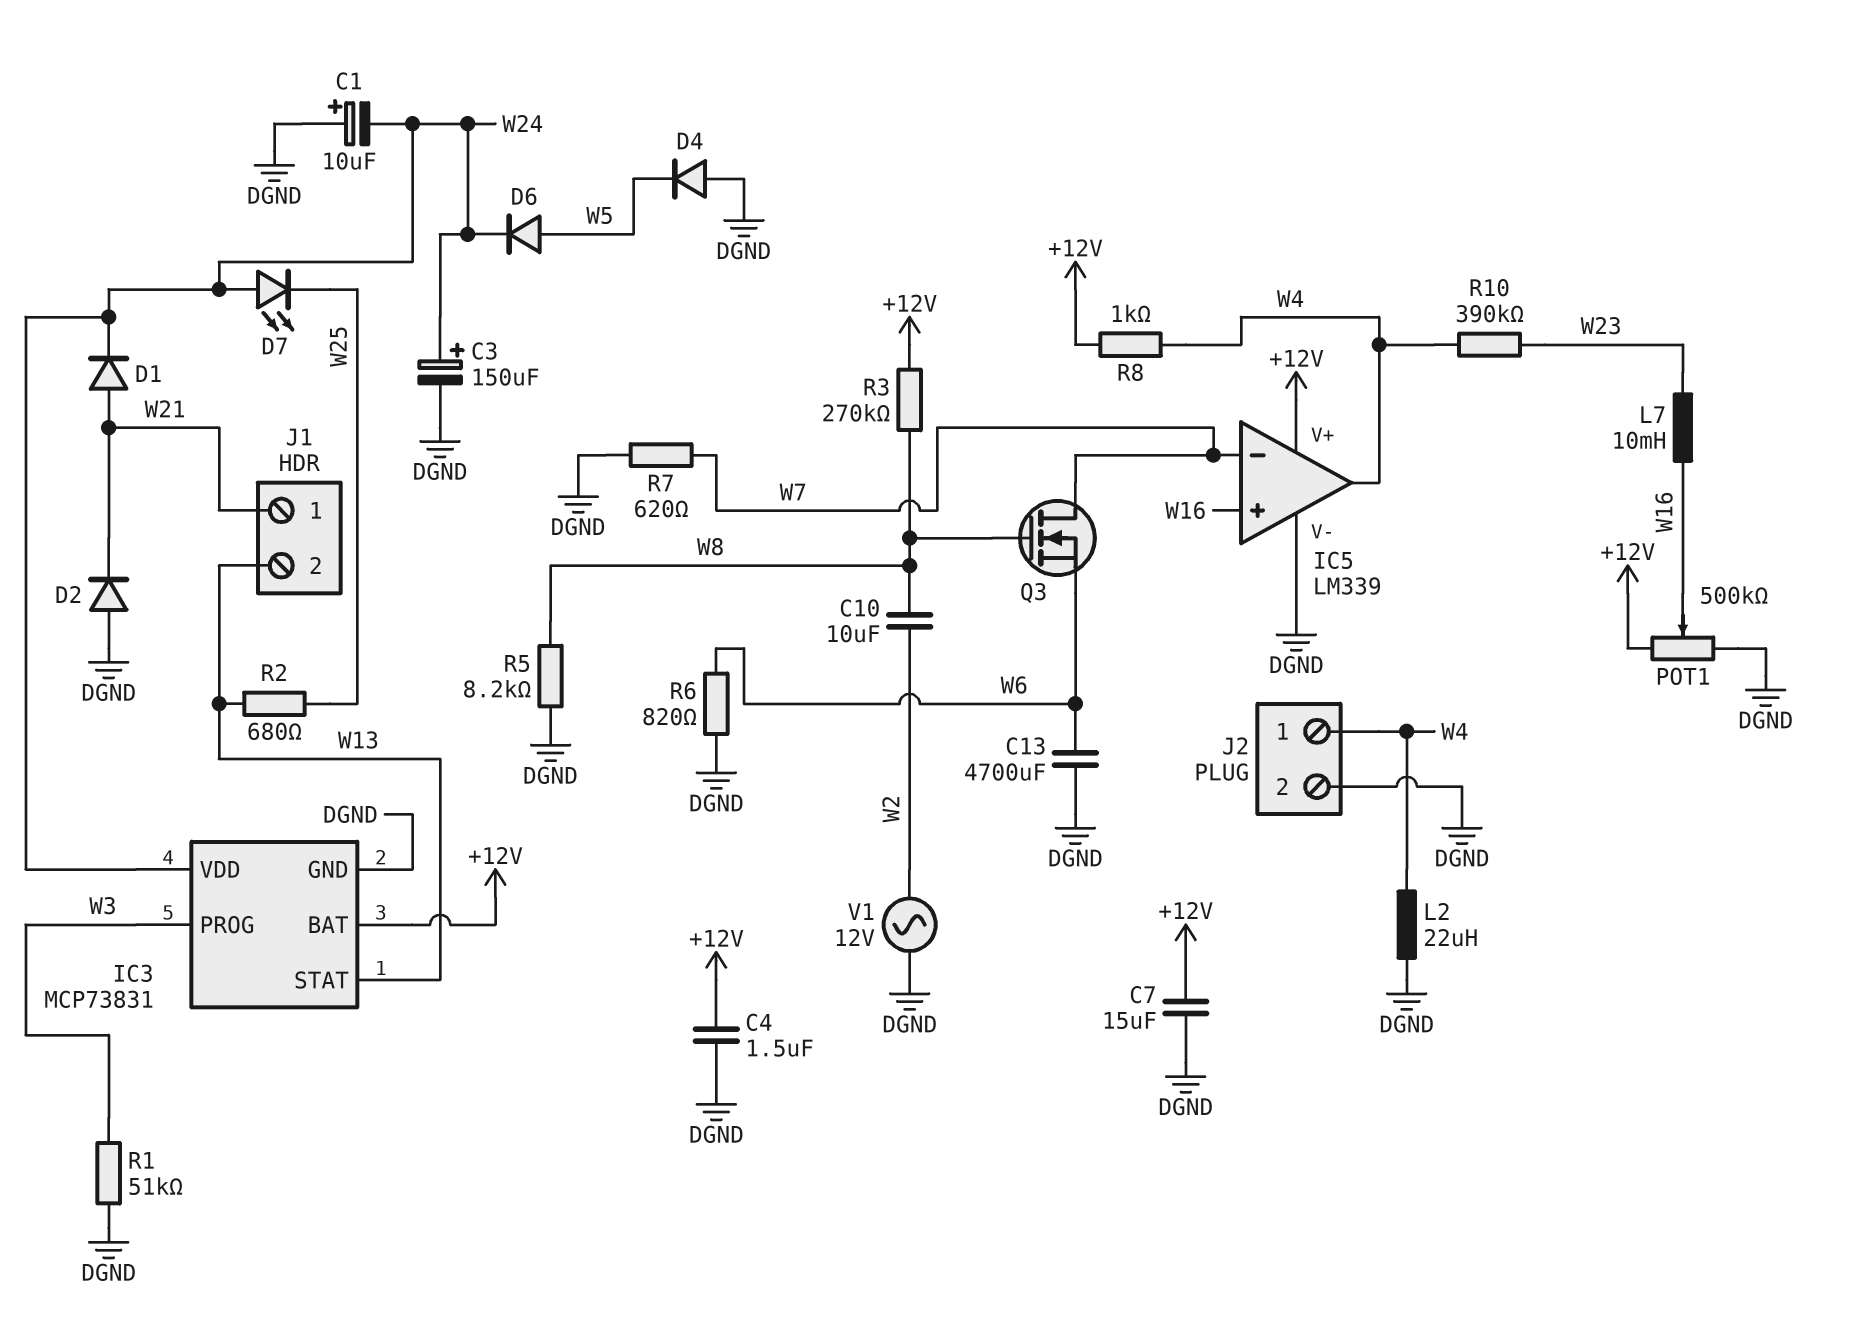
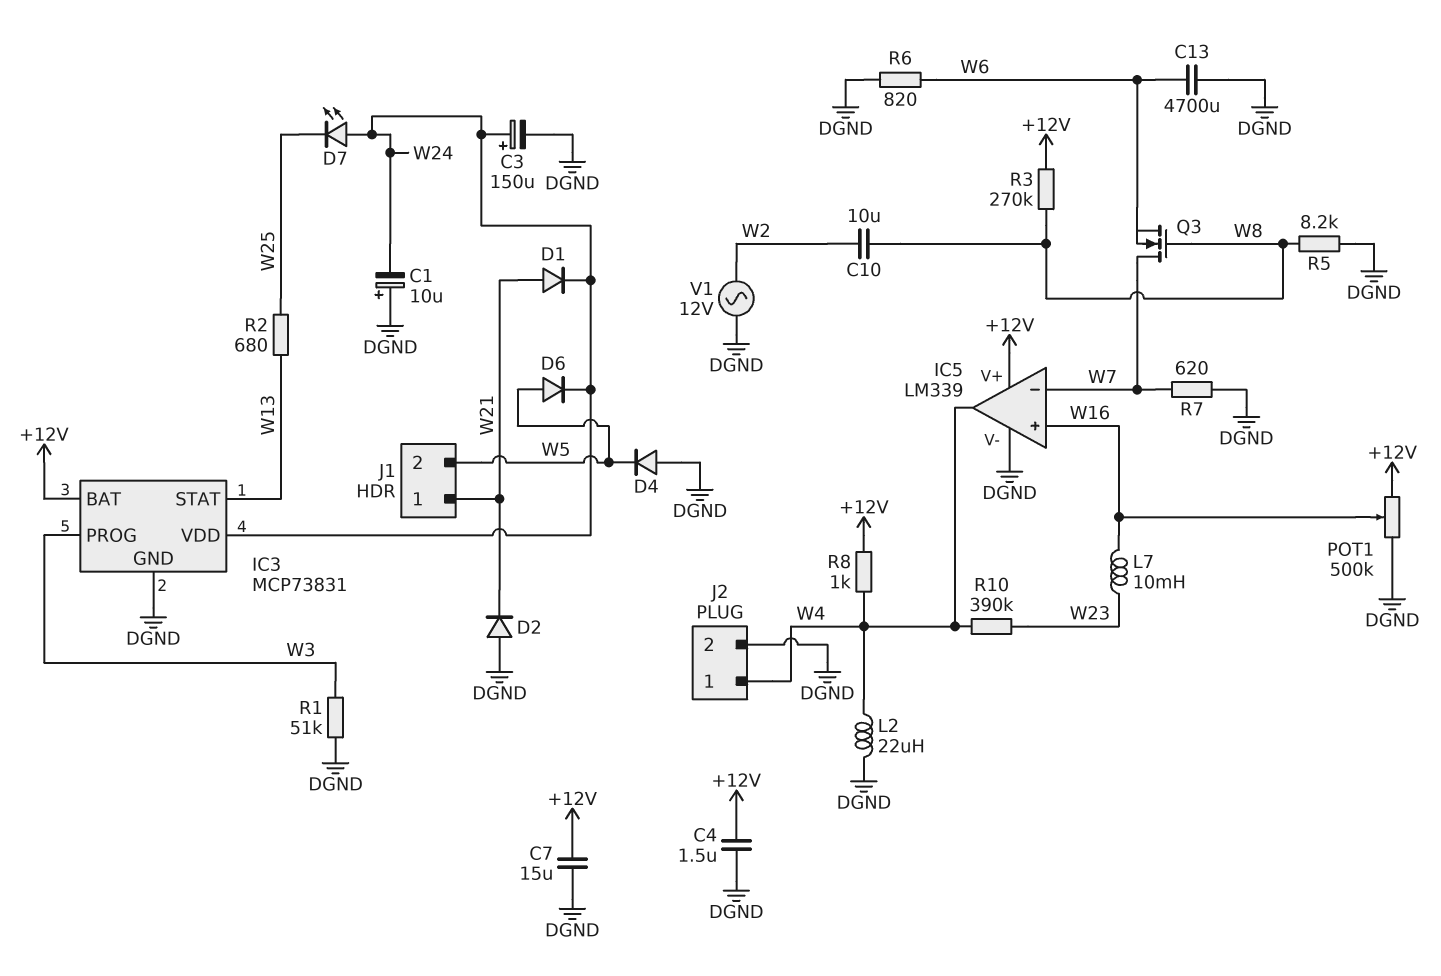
J1 pin 2: W13 -> W5

